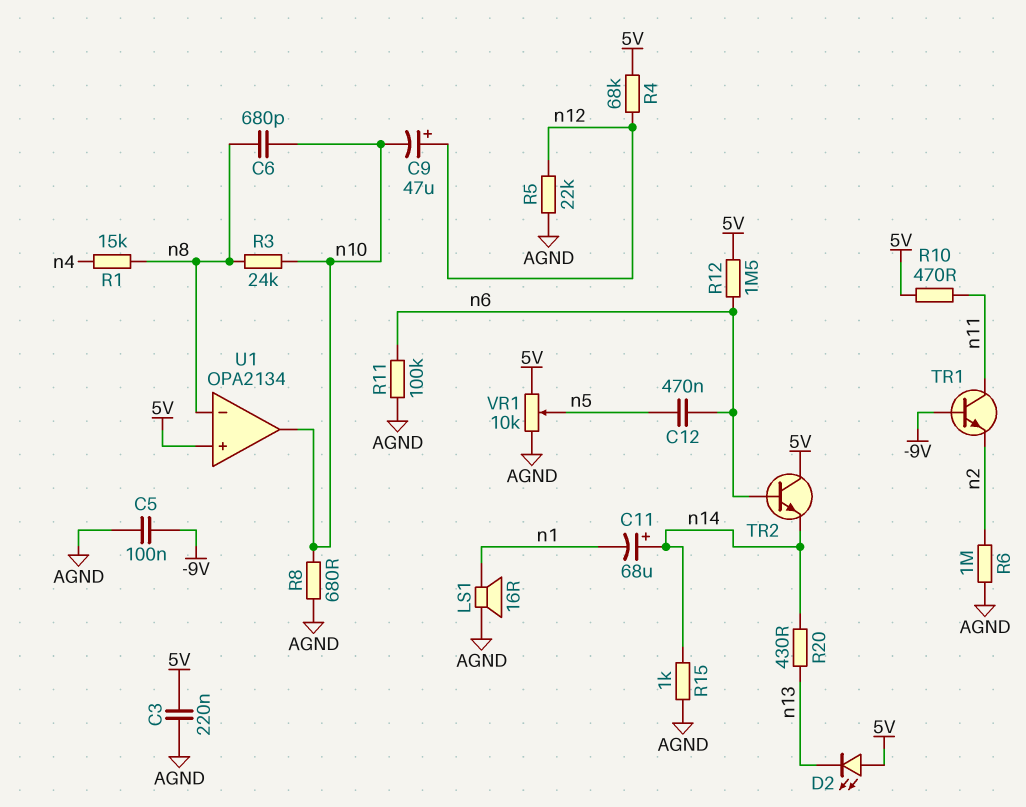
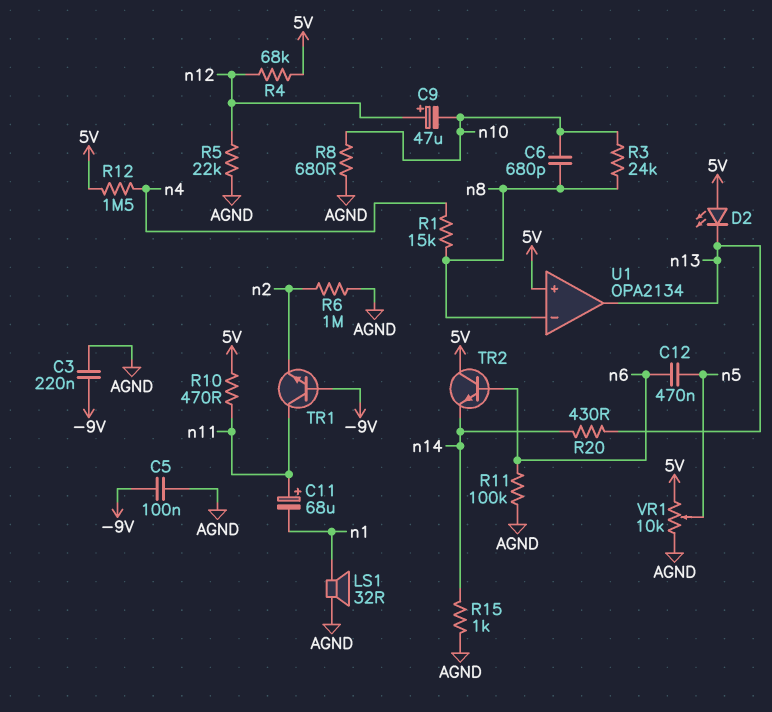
C3: 220nF (5V, AGND) -> 220nF (-9V, AGND)
C11: 68uF (plus n14, minus n1) -> 68uF (plus n11, minus n1)
LS1: speaker 16R (AGND, n1) -> speaker 32R (AGND, n1)
R12: 1.5M (5V, n6) -> 1.5M (5V, n4)
U1 pin out: n10 -> n13

